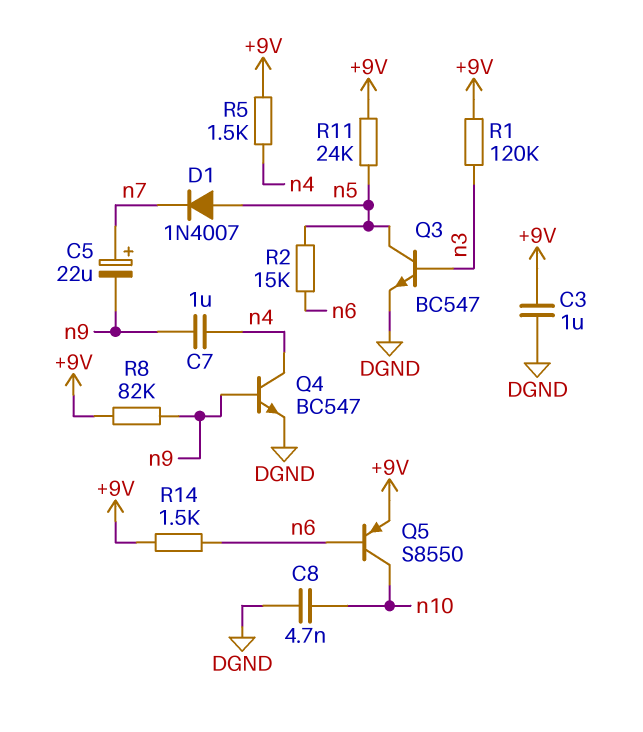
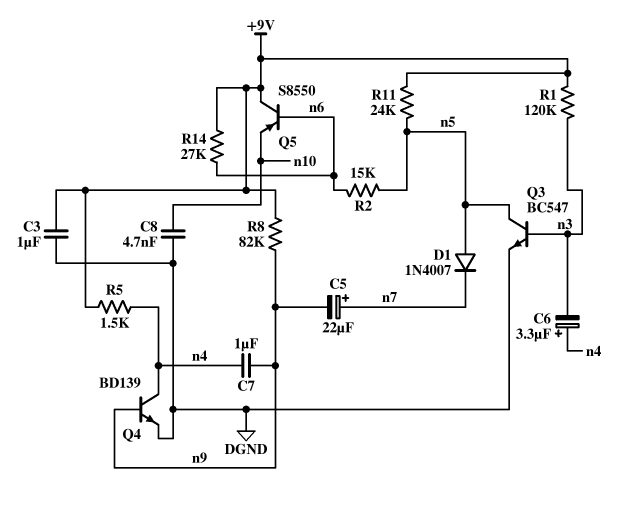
C6: none -> 3.3uF (plus n4, minus n3)
Q4: NPN BC547 (B n9, C n4, E DGND) -> NPN BD139 (B n9, C n4, E DGND)
Q5: PNP S8550 (B n6, C n10, E +9V) -> PNP S8550 (B n6, C +9V, E n10)
R14: 1.5k (+9V, n6) -> 27k (+9V, n6)

